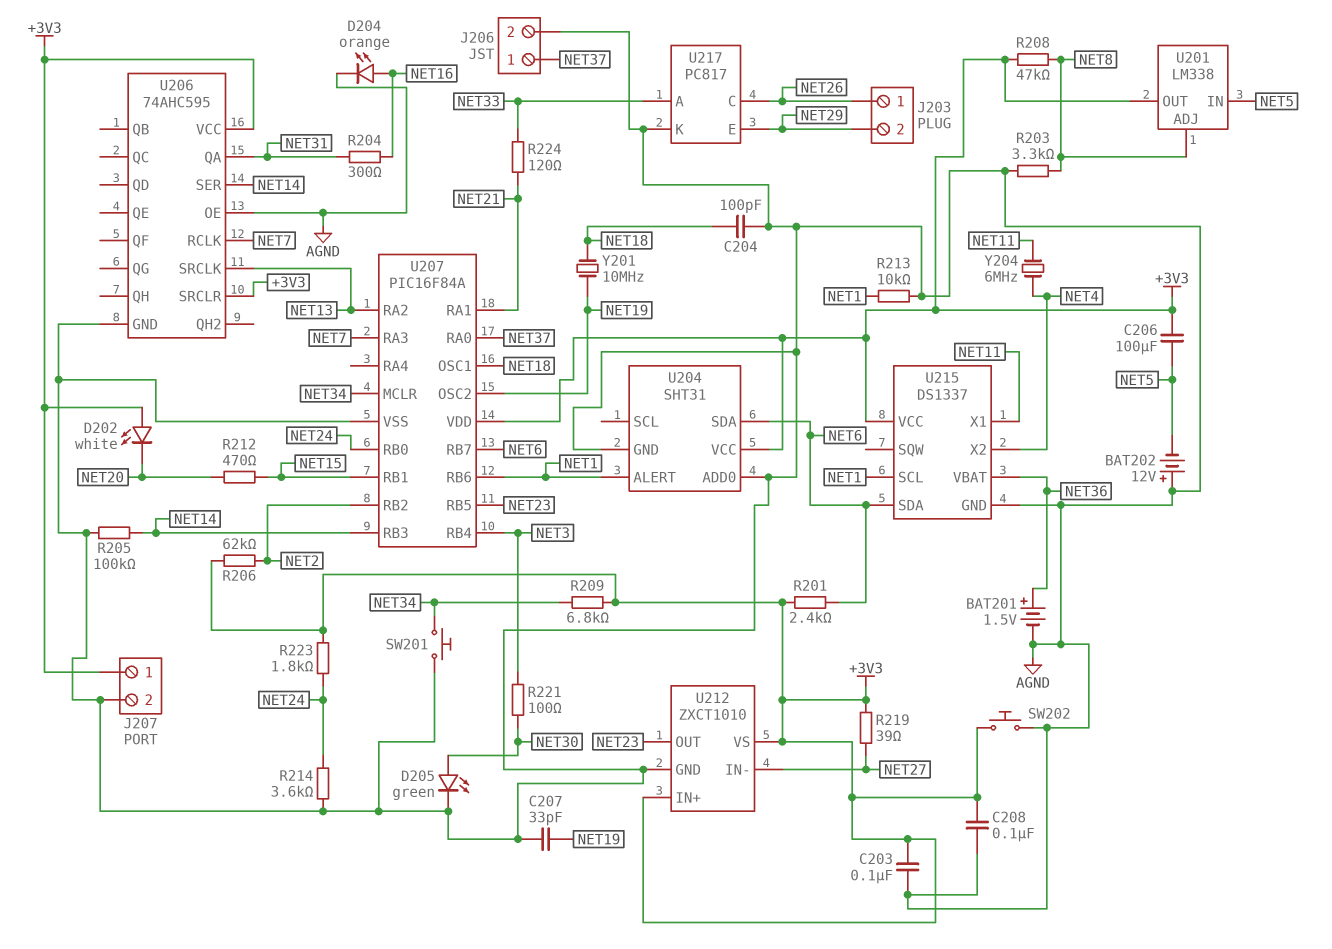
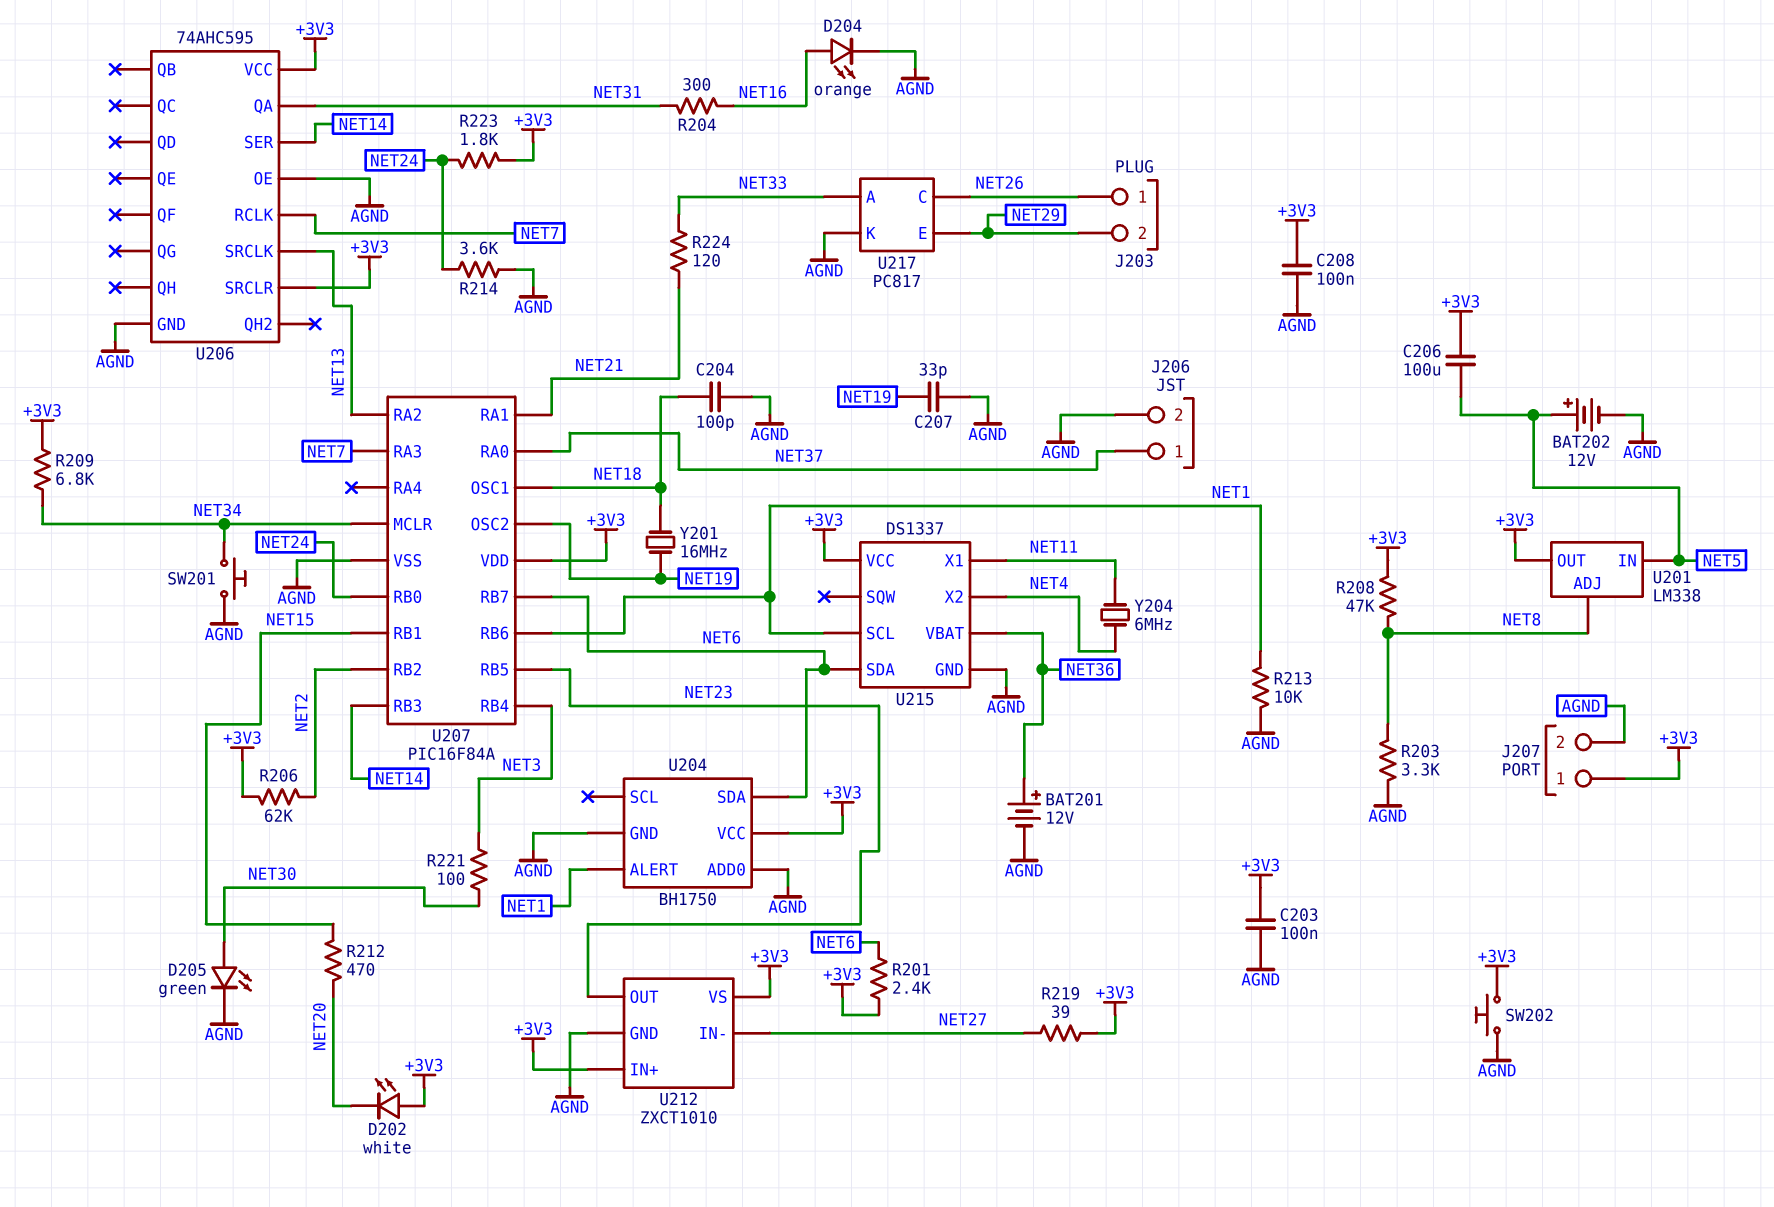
BAT201: 1.5V (plus NET36, minus AGND) -> 12V (plus NET36, minus AGND)
BAT202: 12V (plus AGND, minus NET5) -> 12V (plus NET5, minus AGND)
R205: 100k (AGND, NET14) -> none
U204: SHT31 -> BH1750
Y201: 10MHz (NET18, NET19) -> 16MHz (NET18, NET19)

